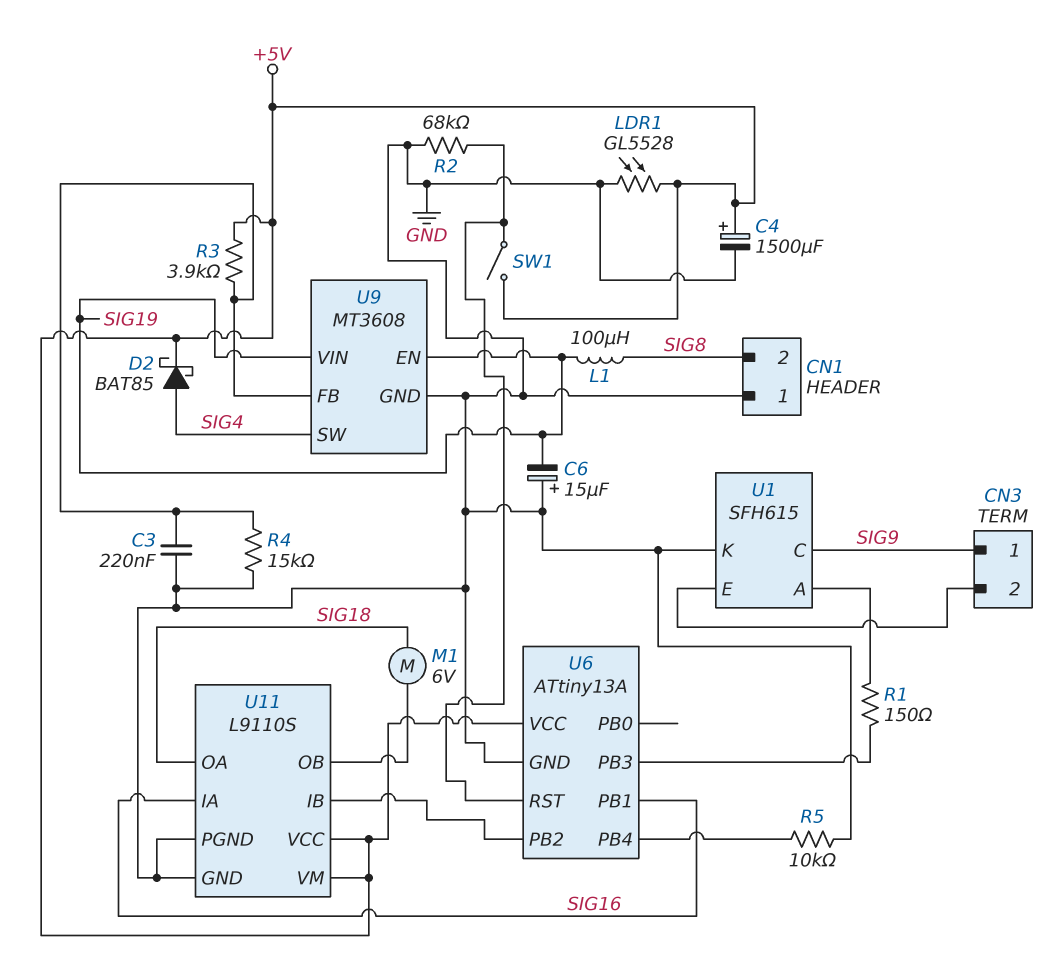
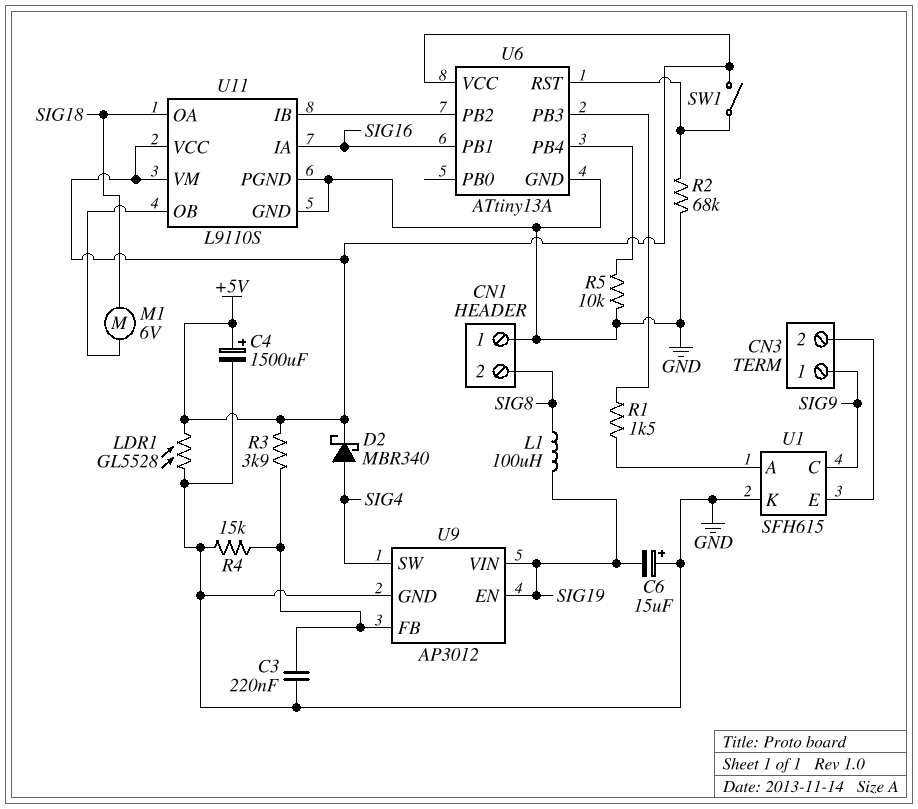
D2: schottky BAT85 (A SIG4, K +5V) -> schottky MBR340 (A SIG4, K +5V)
R1: 150 (U1/A, U6/PB3) -> 1.5k (U1/A, U6/PB3)
U9: MT3608 -> AP3012

